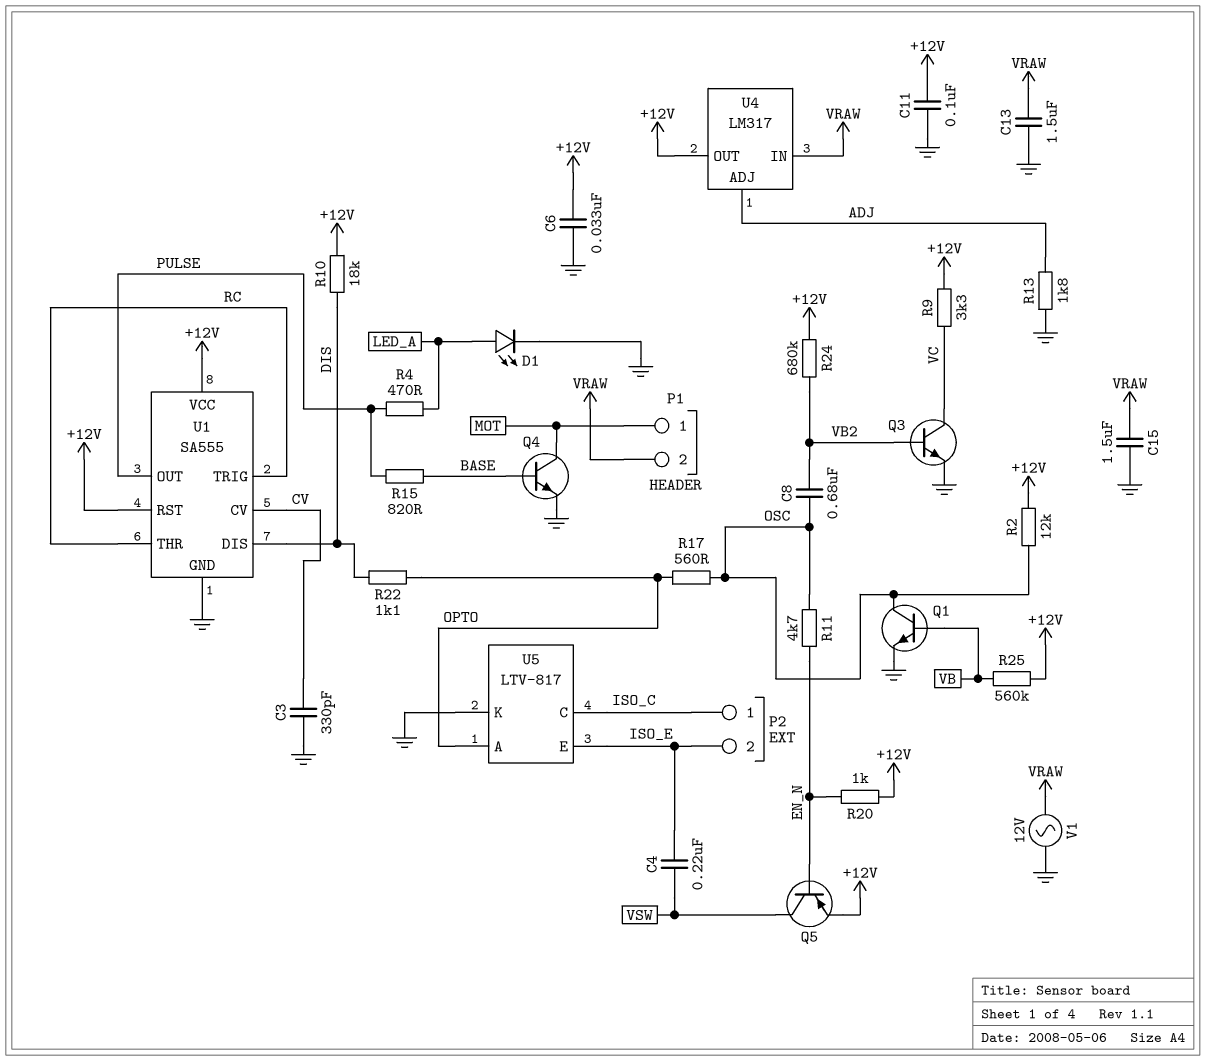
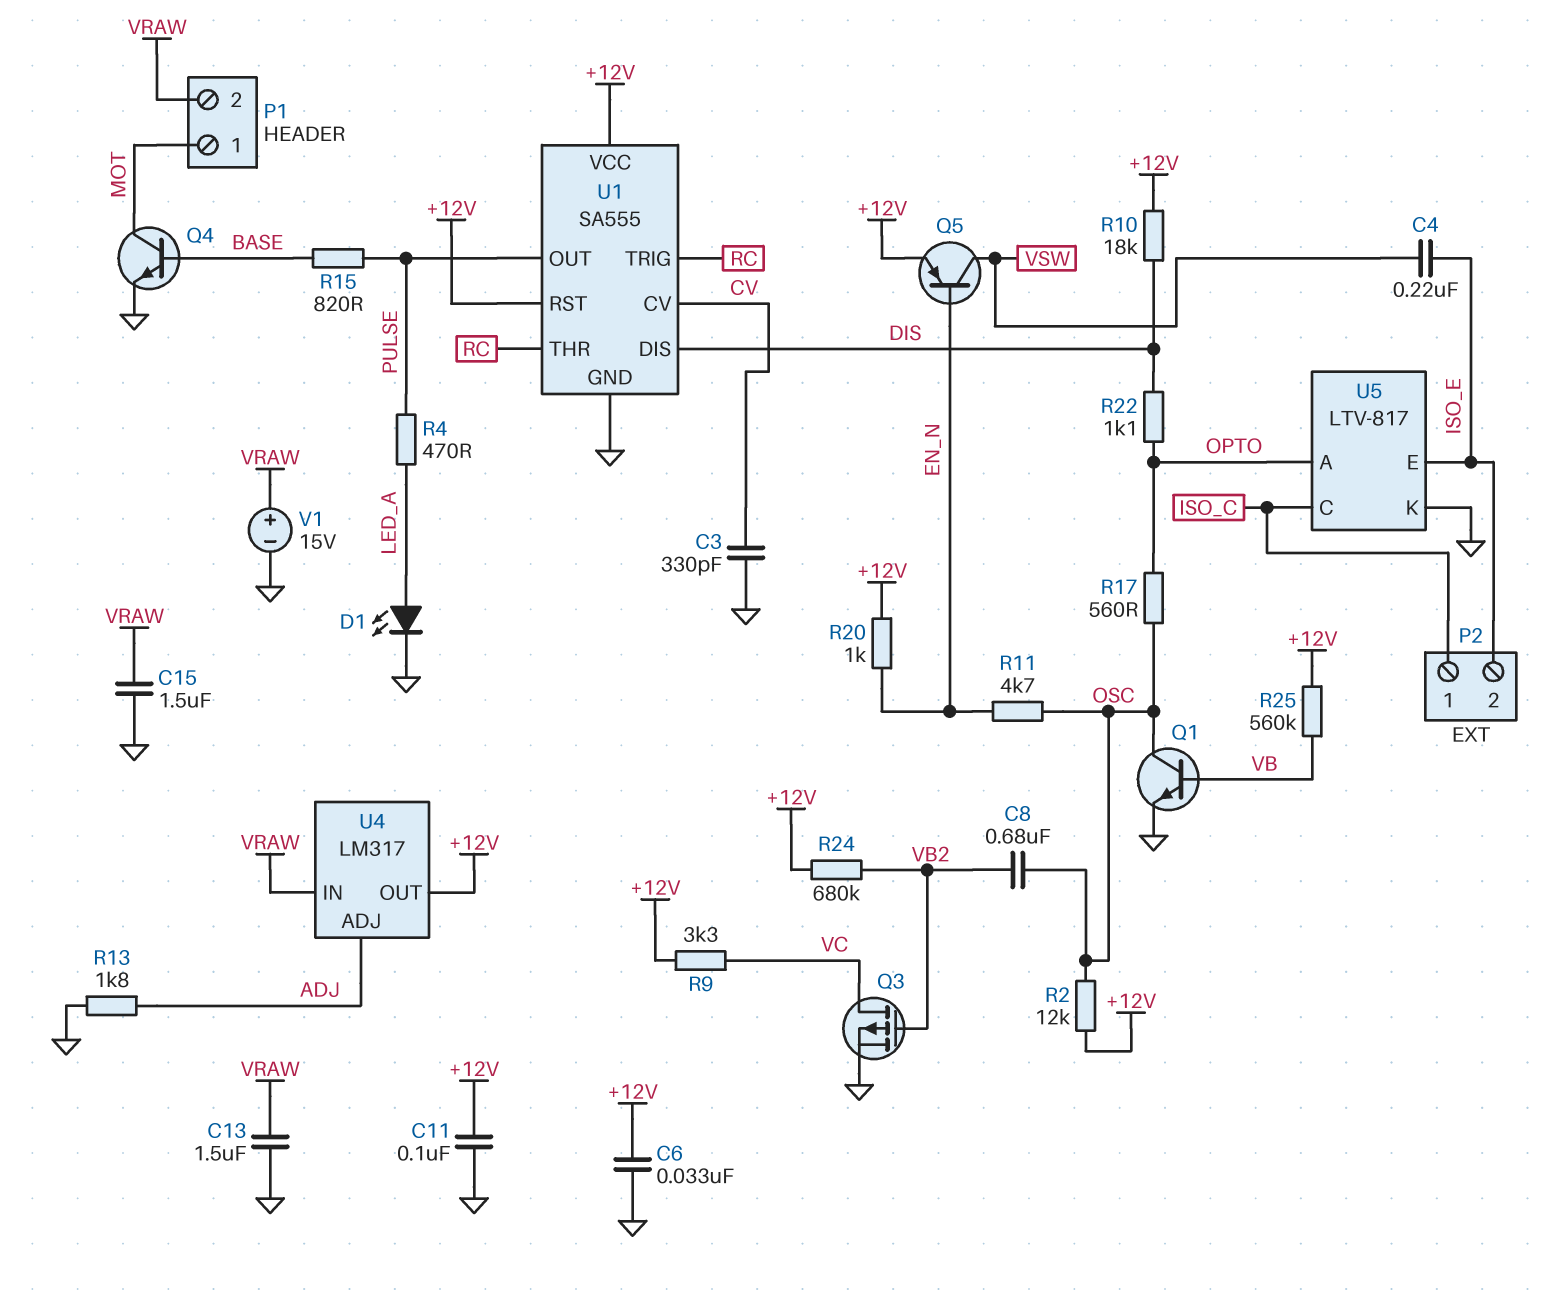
Q3: NPN (B VB2, C VC, E GND) -> PMOS (G VB2, D VC, S GND)
V1: AC 12V (GND, VRAW) -> 15V (plus VRAW, minus GND)

